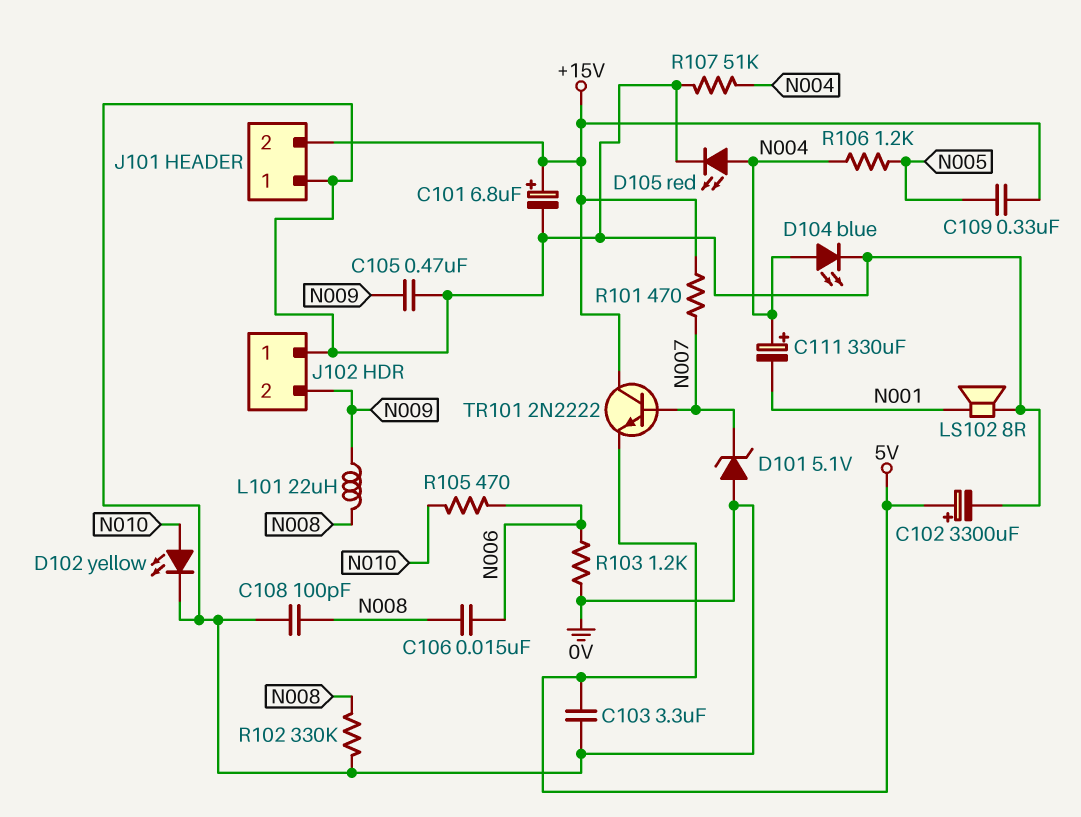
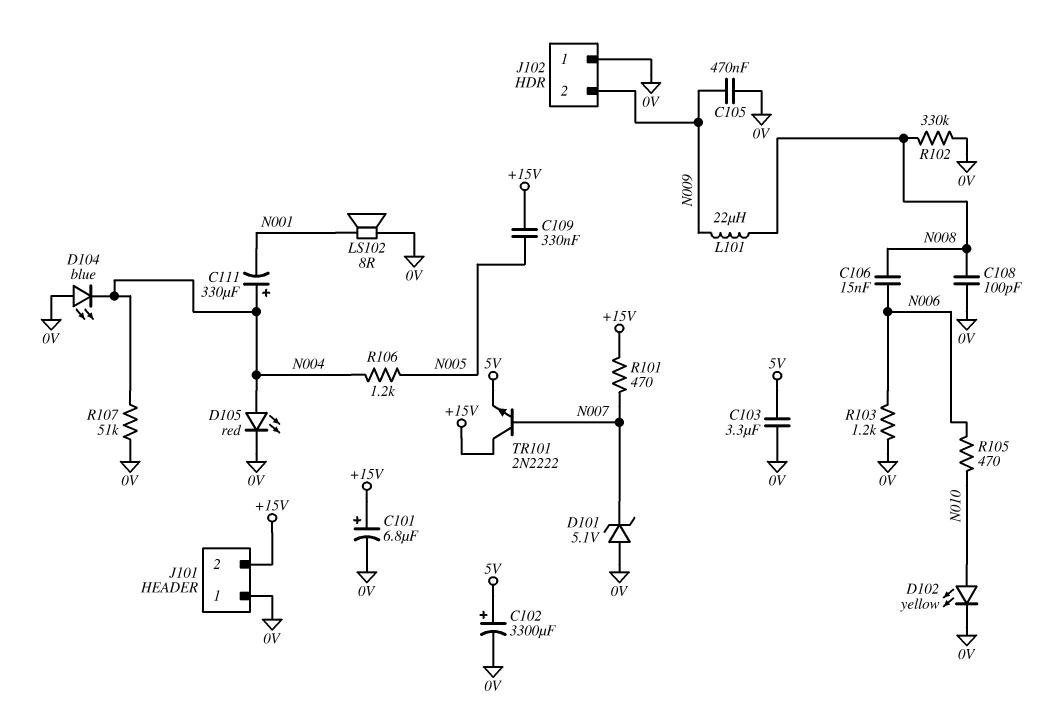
D104: LED blue (A N004, K 0V) -> LED blue (A 0V, K N004)

